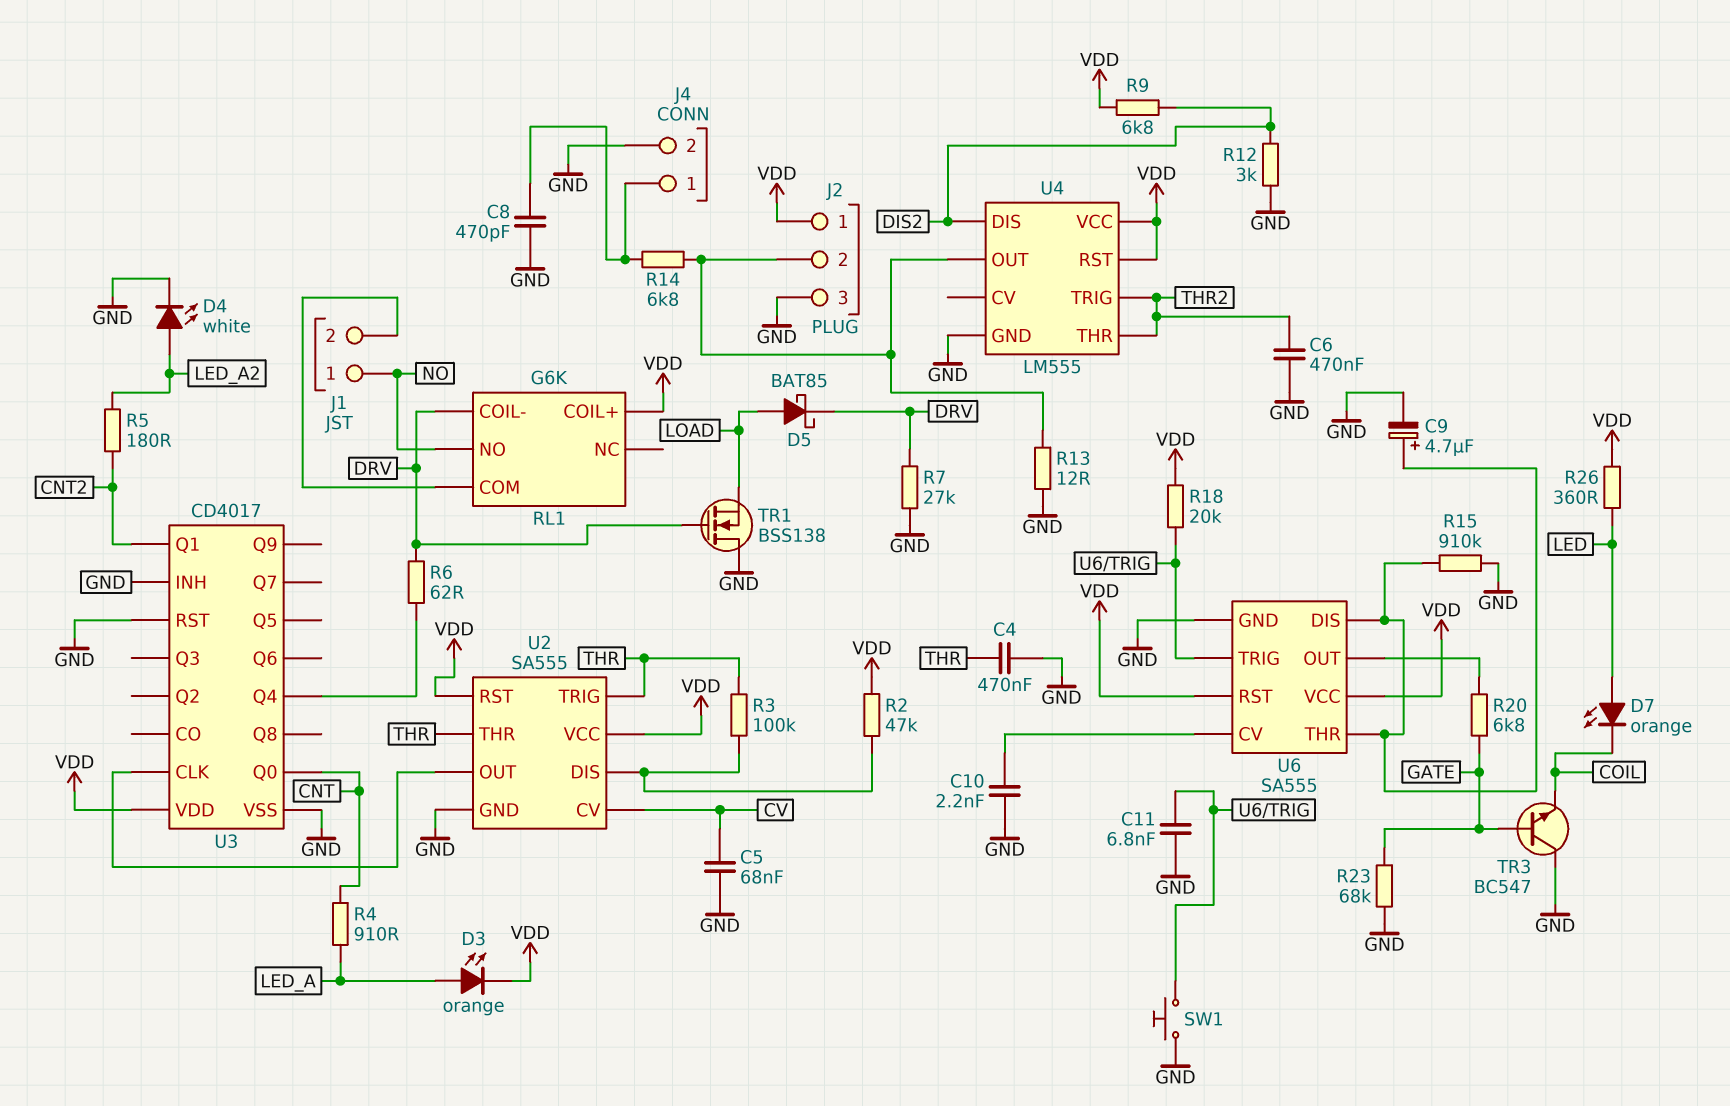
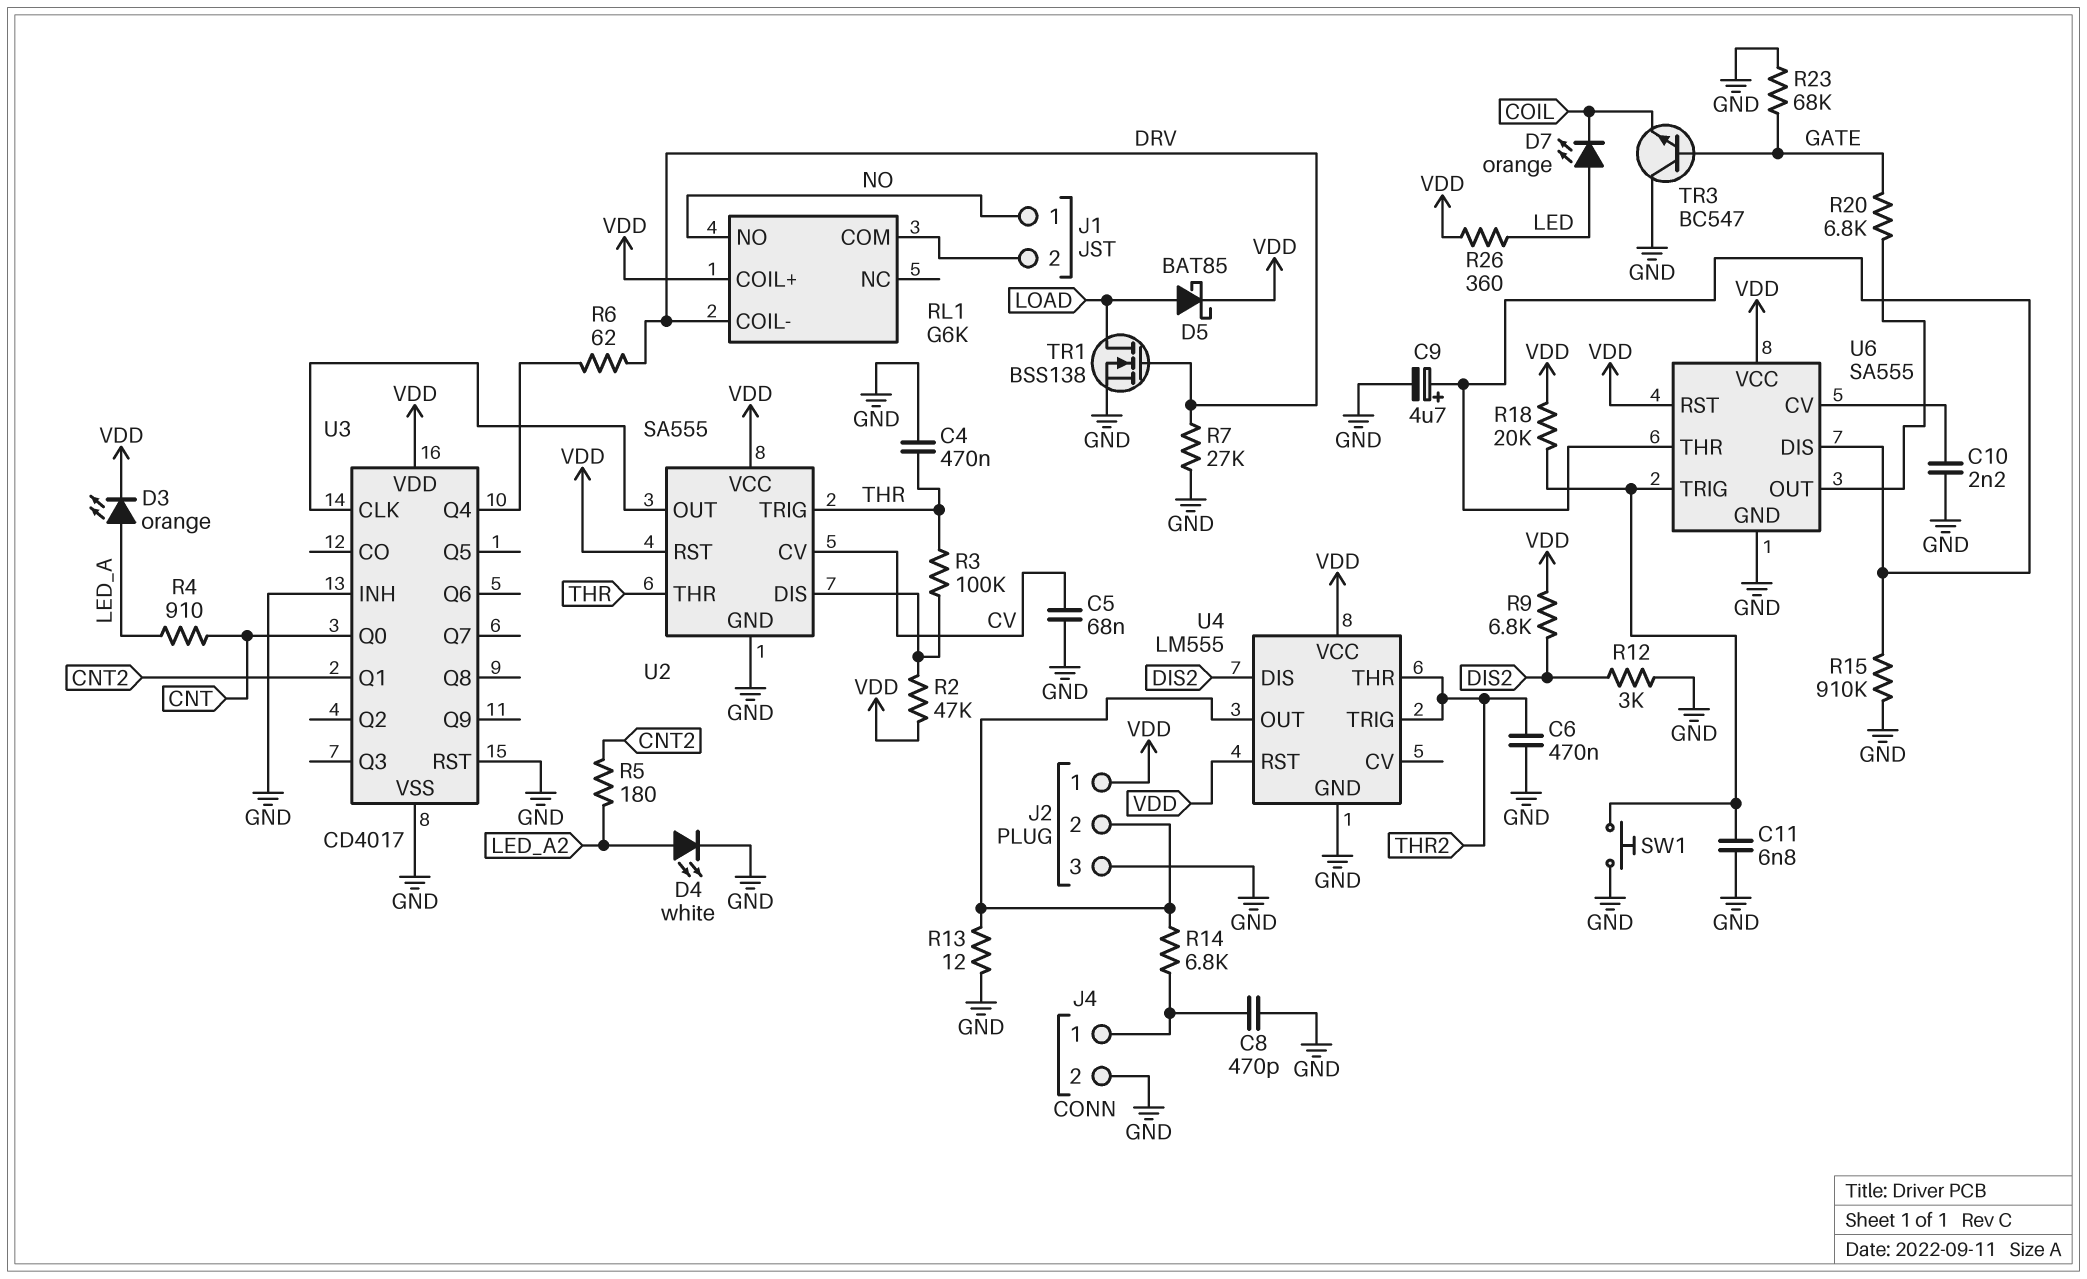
D5: schottky BAT85 (A LOAD, K DRV) -> schottky BAT85 (A LOAD, K VDD)
TR1: NMOS BSS138 (G DRV, D GND, S LOAD) -> NMOS BSS138 (G DRV, D LOAD, S GND)

